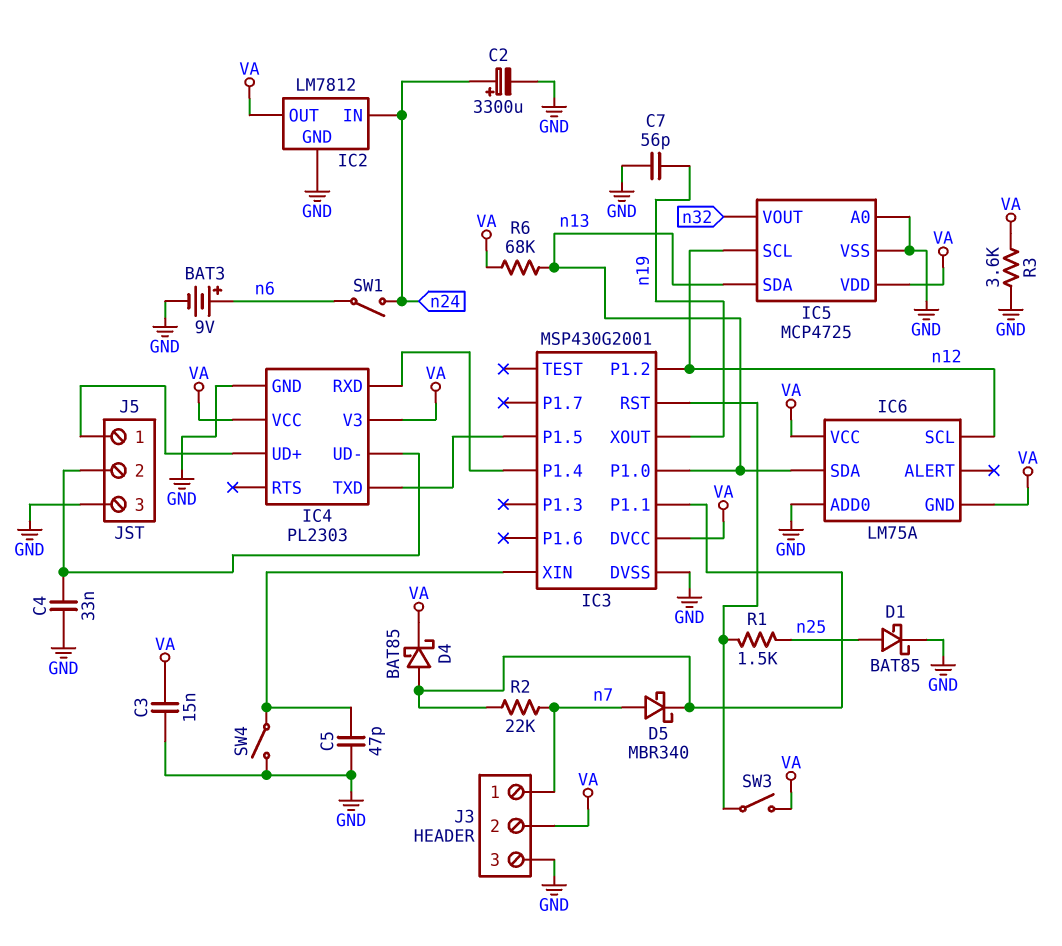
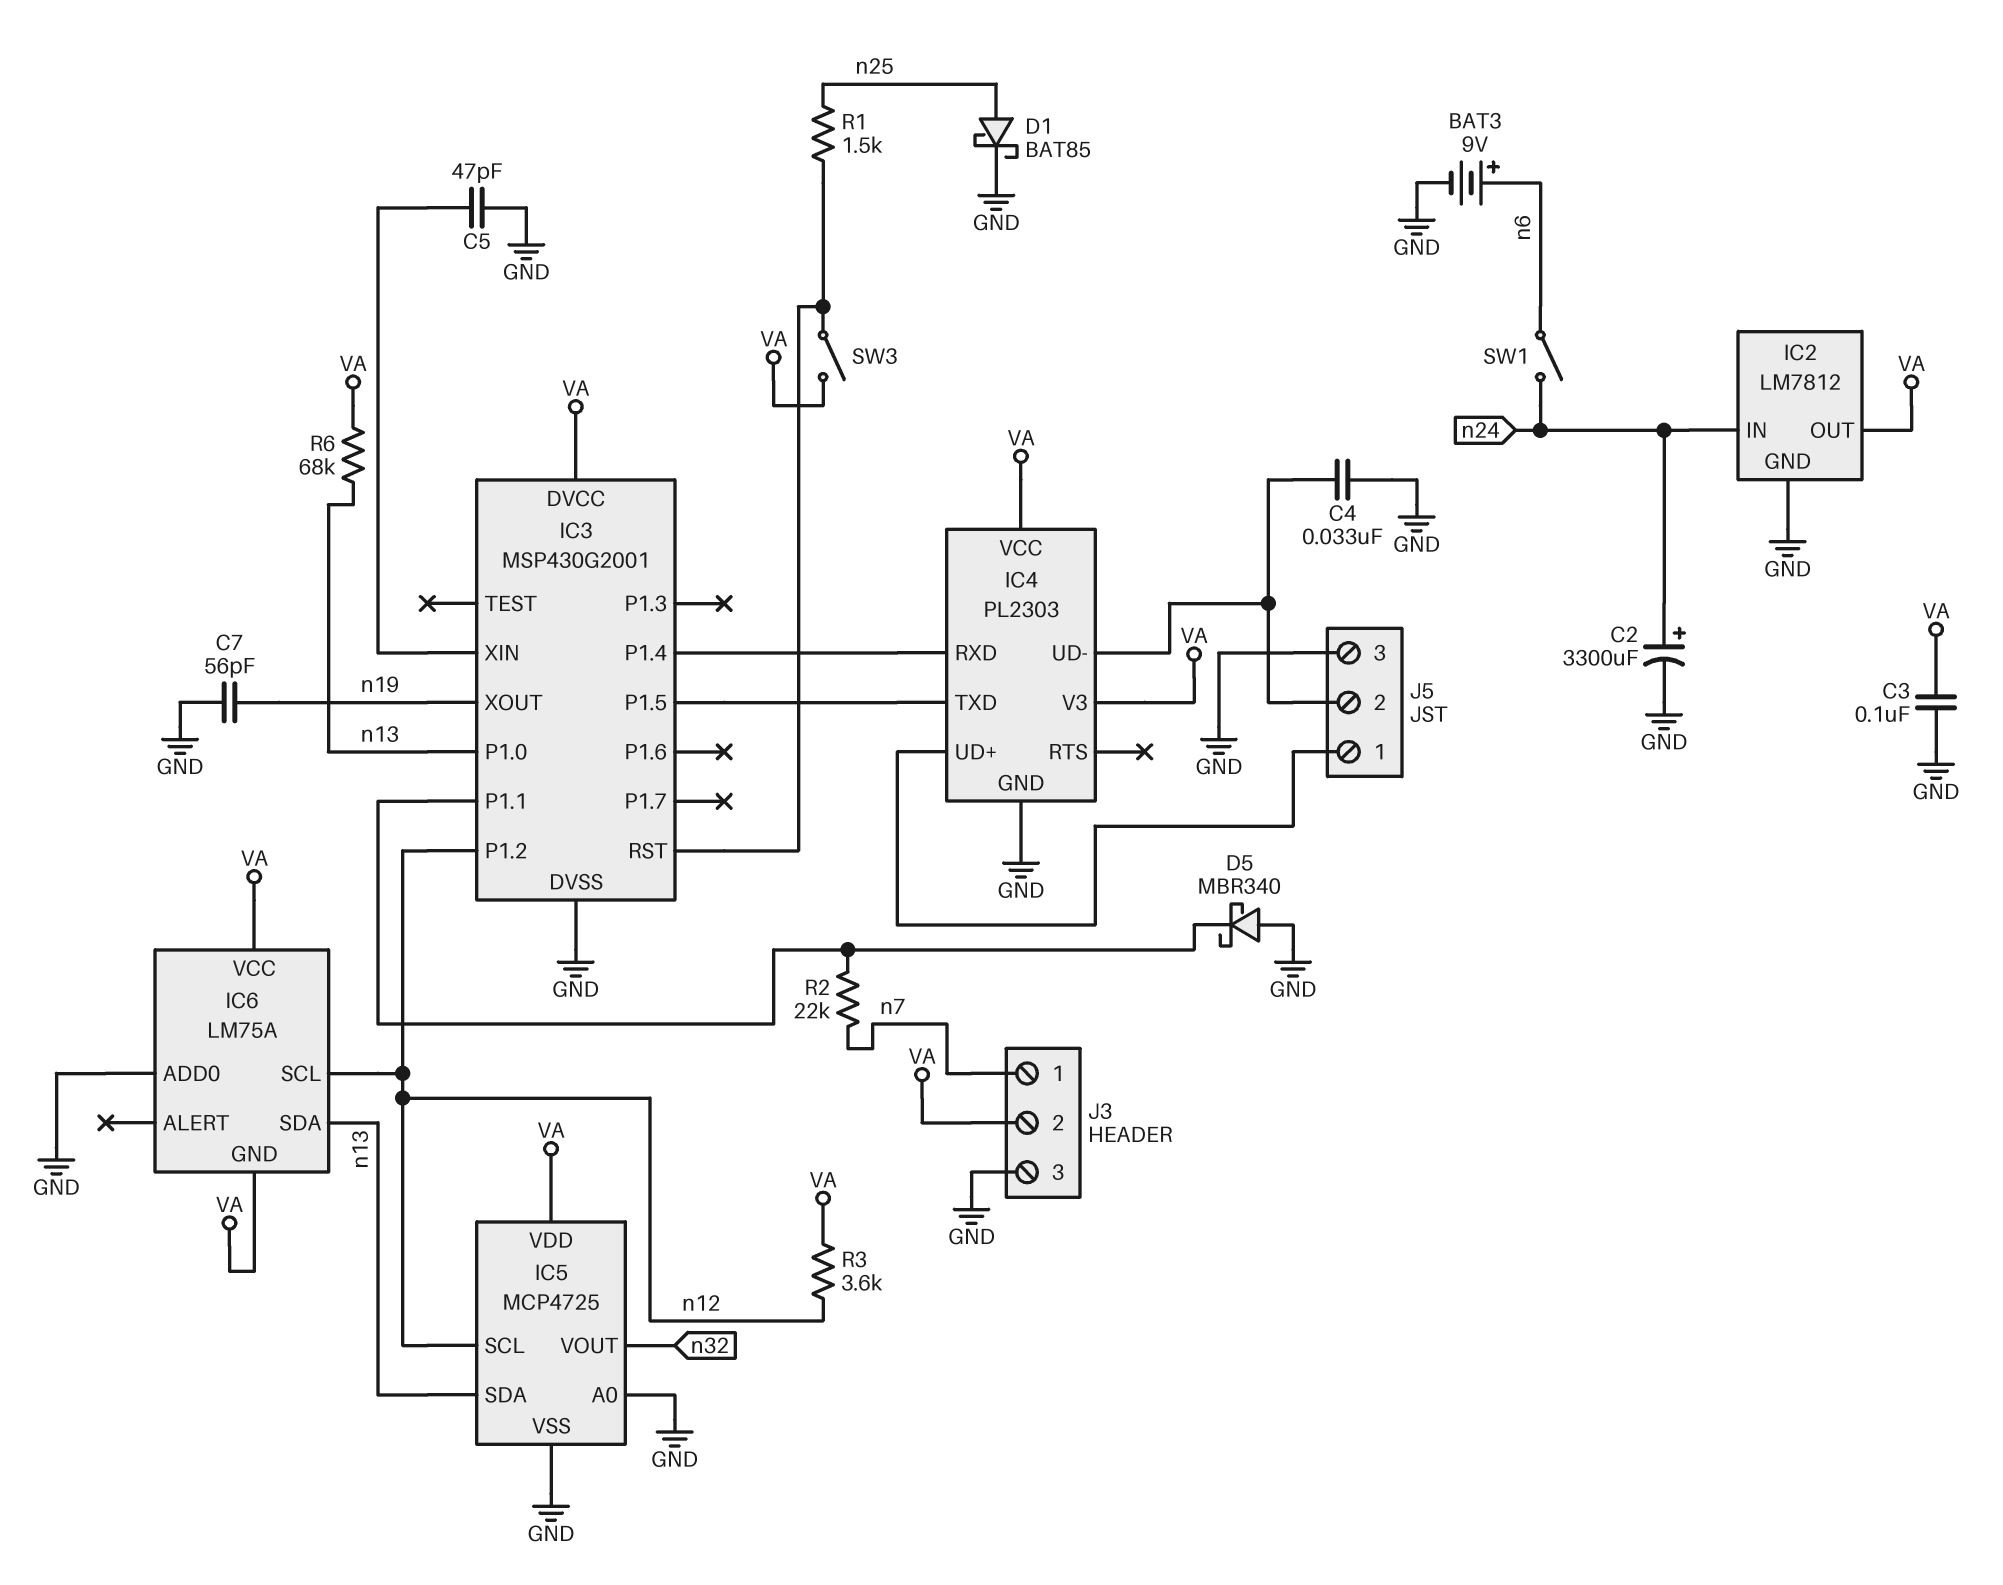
C3: 15nF (GND, VA) -> 100nF (GND, VA)
D4: schottky BAT85 (A IC3/P1.1, K VA) -> none
D5: schottky MBR340 (A n7, K IC3/P1.1) -> schottky MBR340 (A GND, K IC3/P1.1)
R3: 3.6k (GND, VA) -> 3.6k (VA, n12)
SW4: switch (GND, IC3/XIN) -> none

